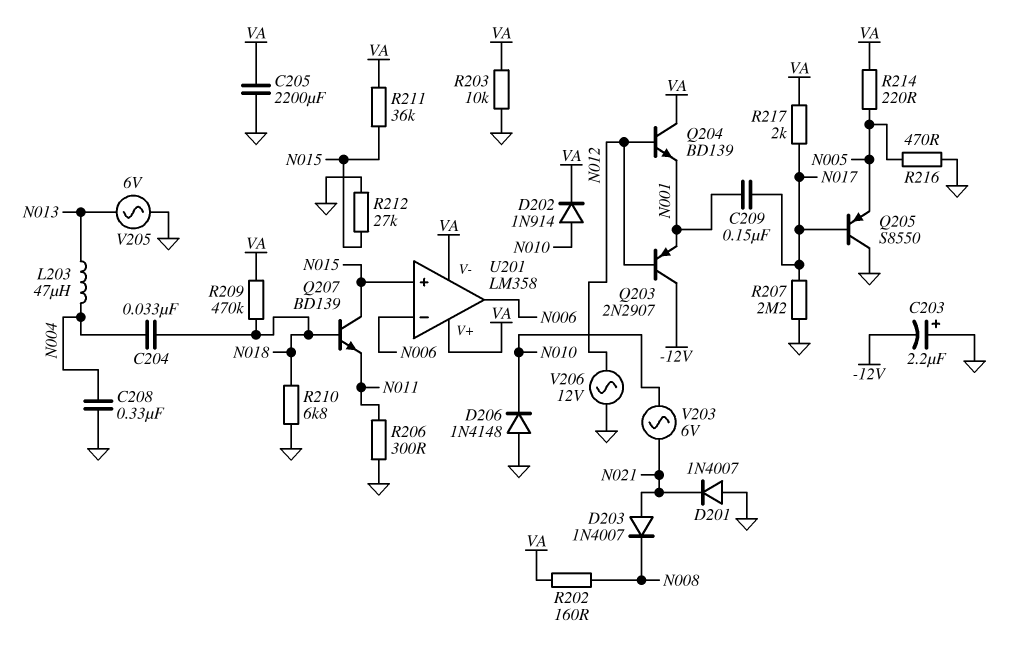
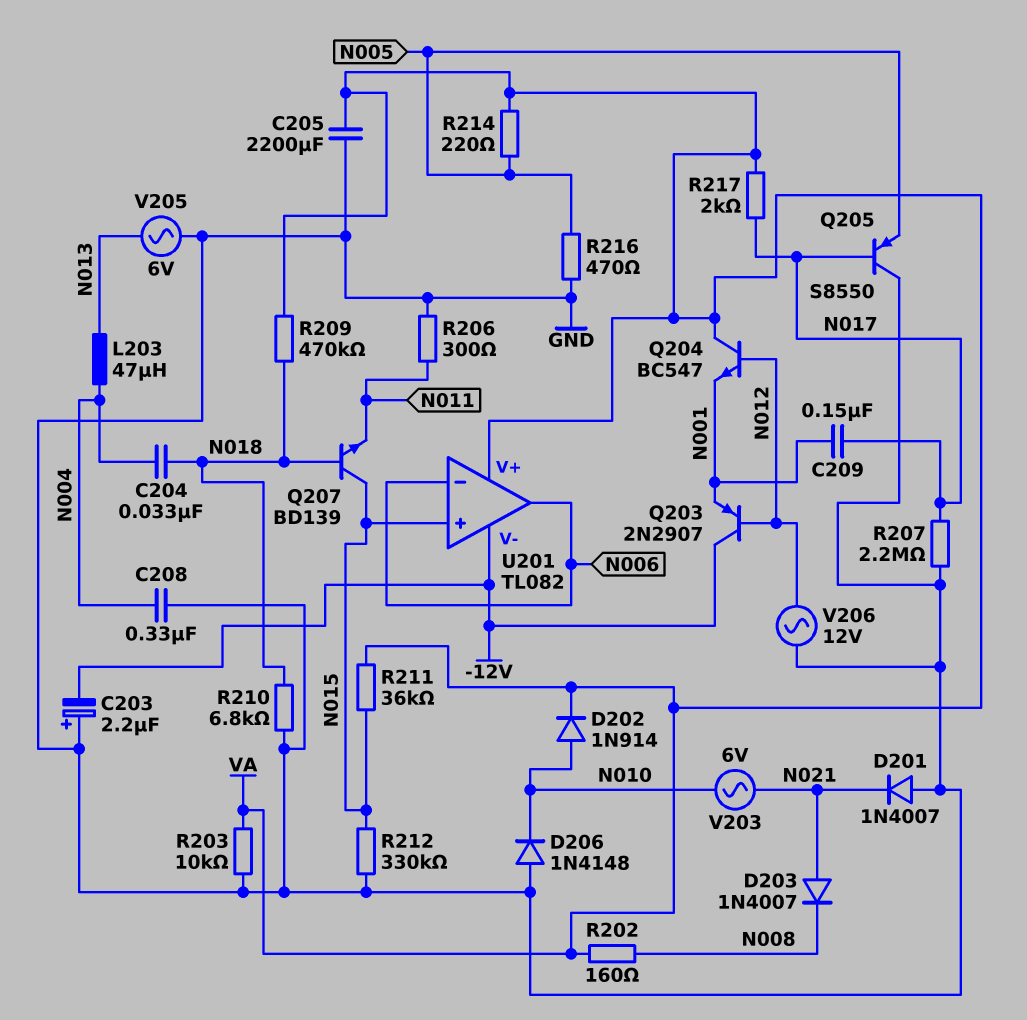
Q204: NPN BD139 (B N012, C VA, E N001) -> NPN BC547 (B N012, C VA, E N001)
R212: 27k (GND, N015) -> 330k (GND, N015)
U201: LM358 -> TL082
U201 pin V-: VA -> -12V

